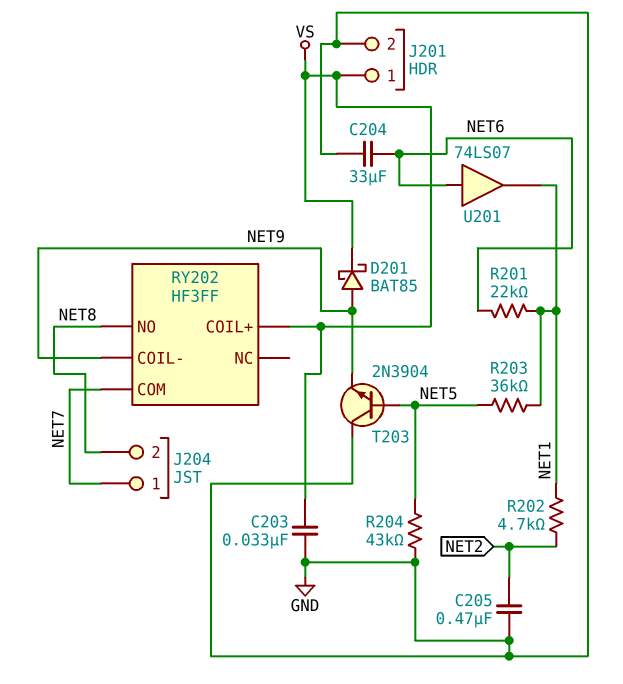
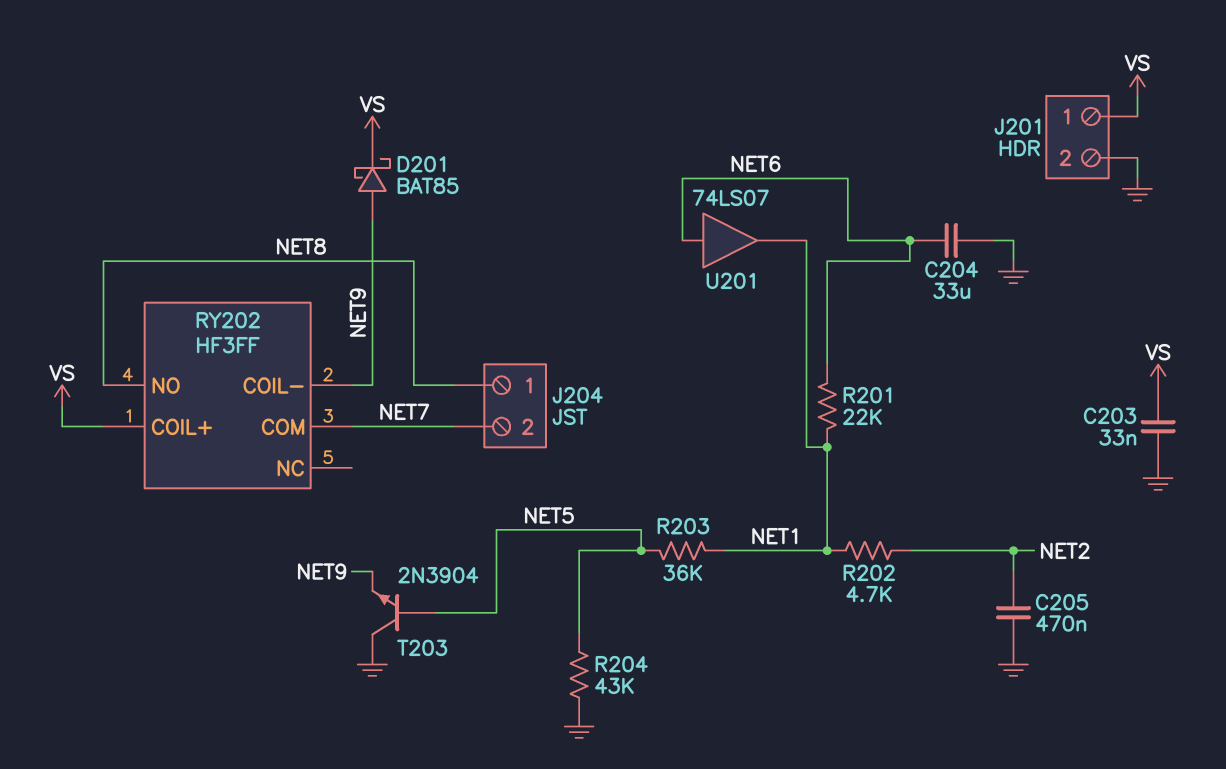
J204 pin 1: NET7 -> NET8
J204 pin 2: NET8 -> NET7

